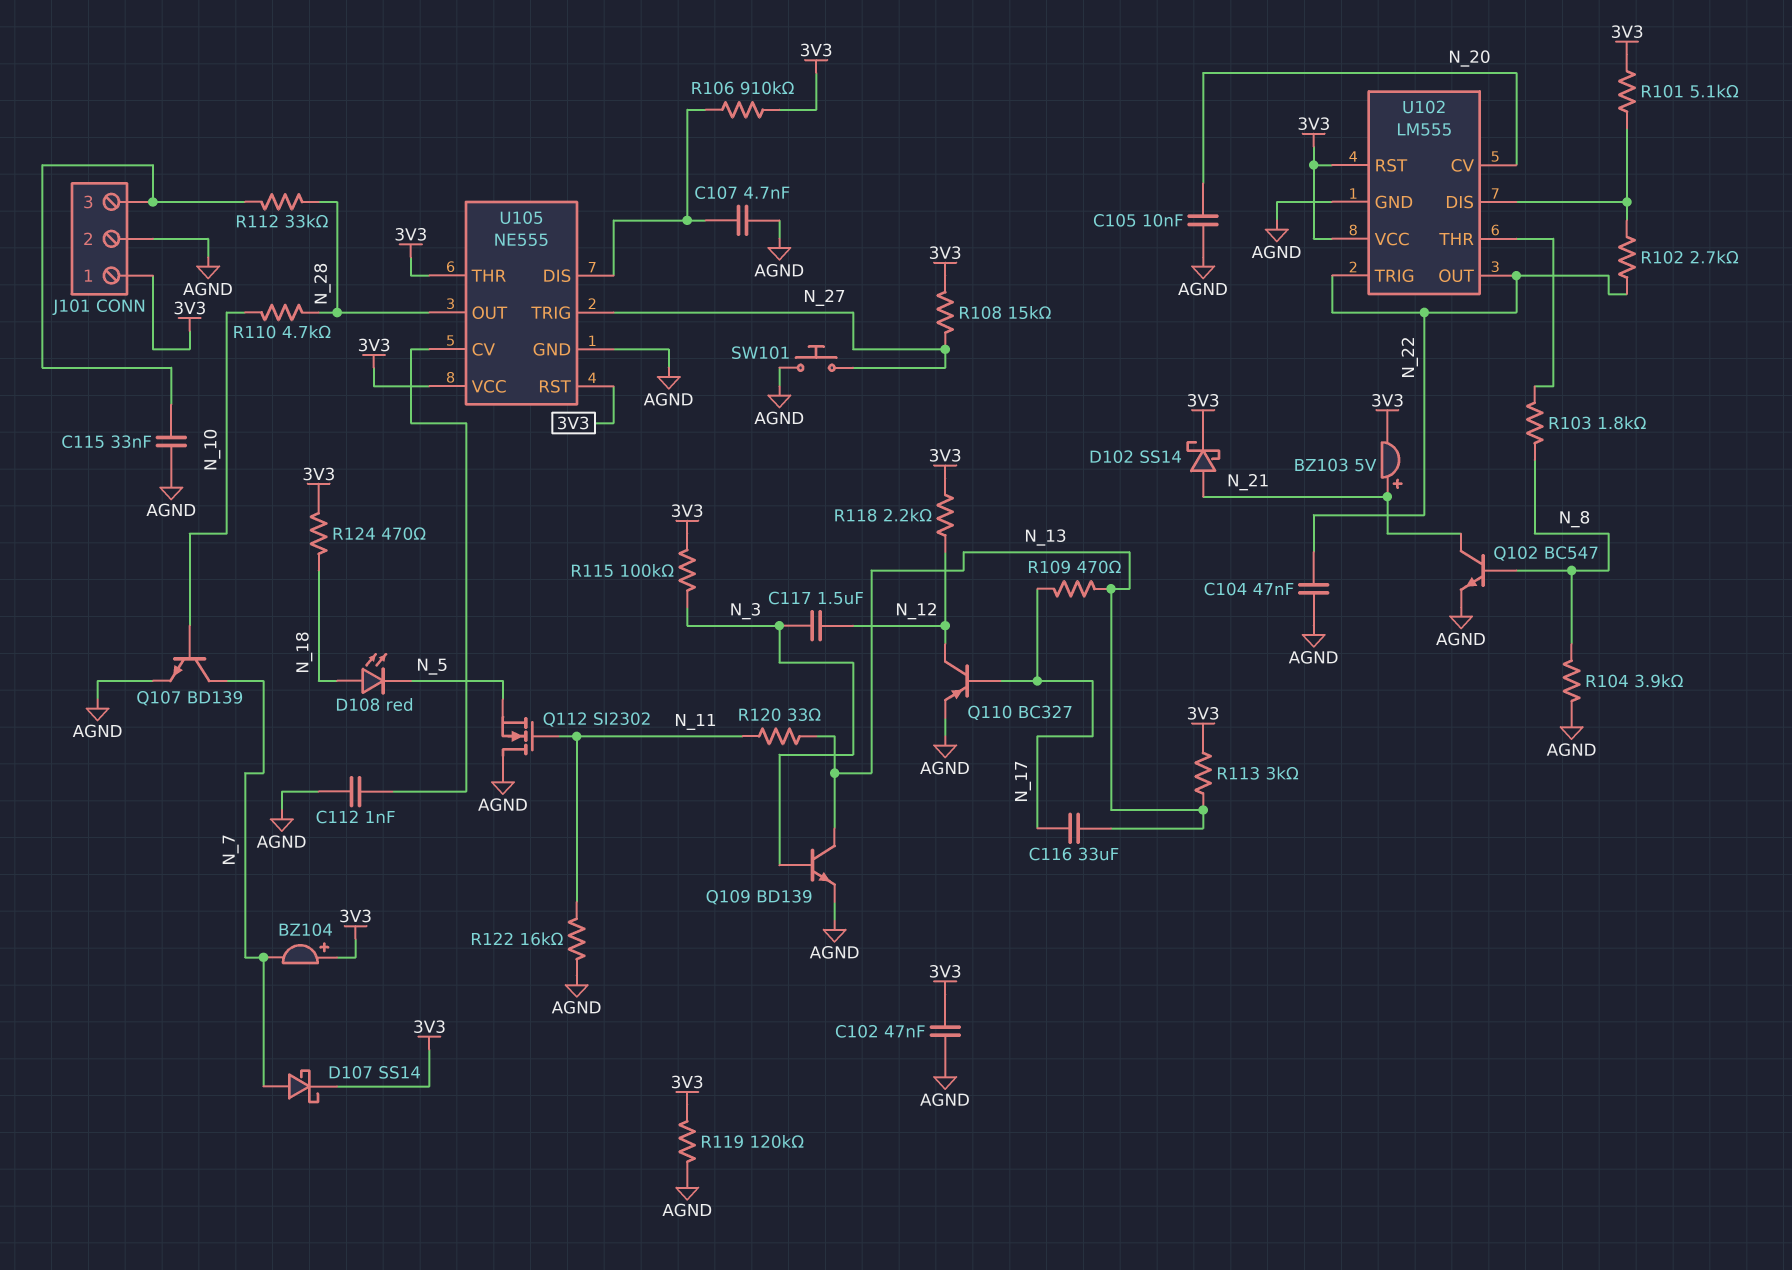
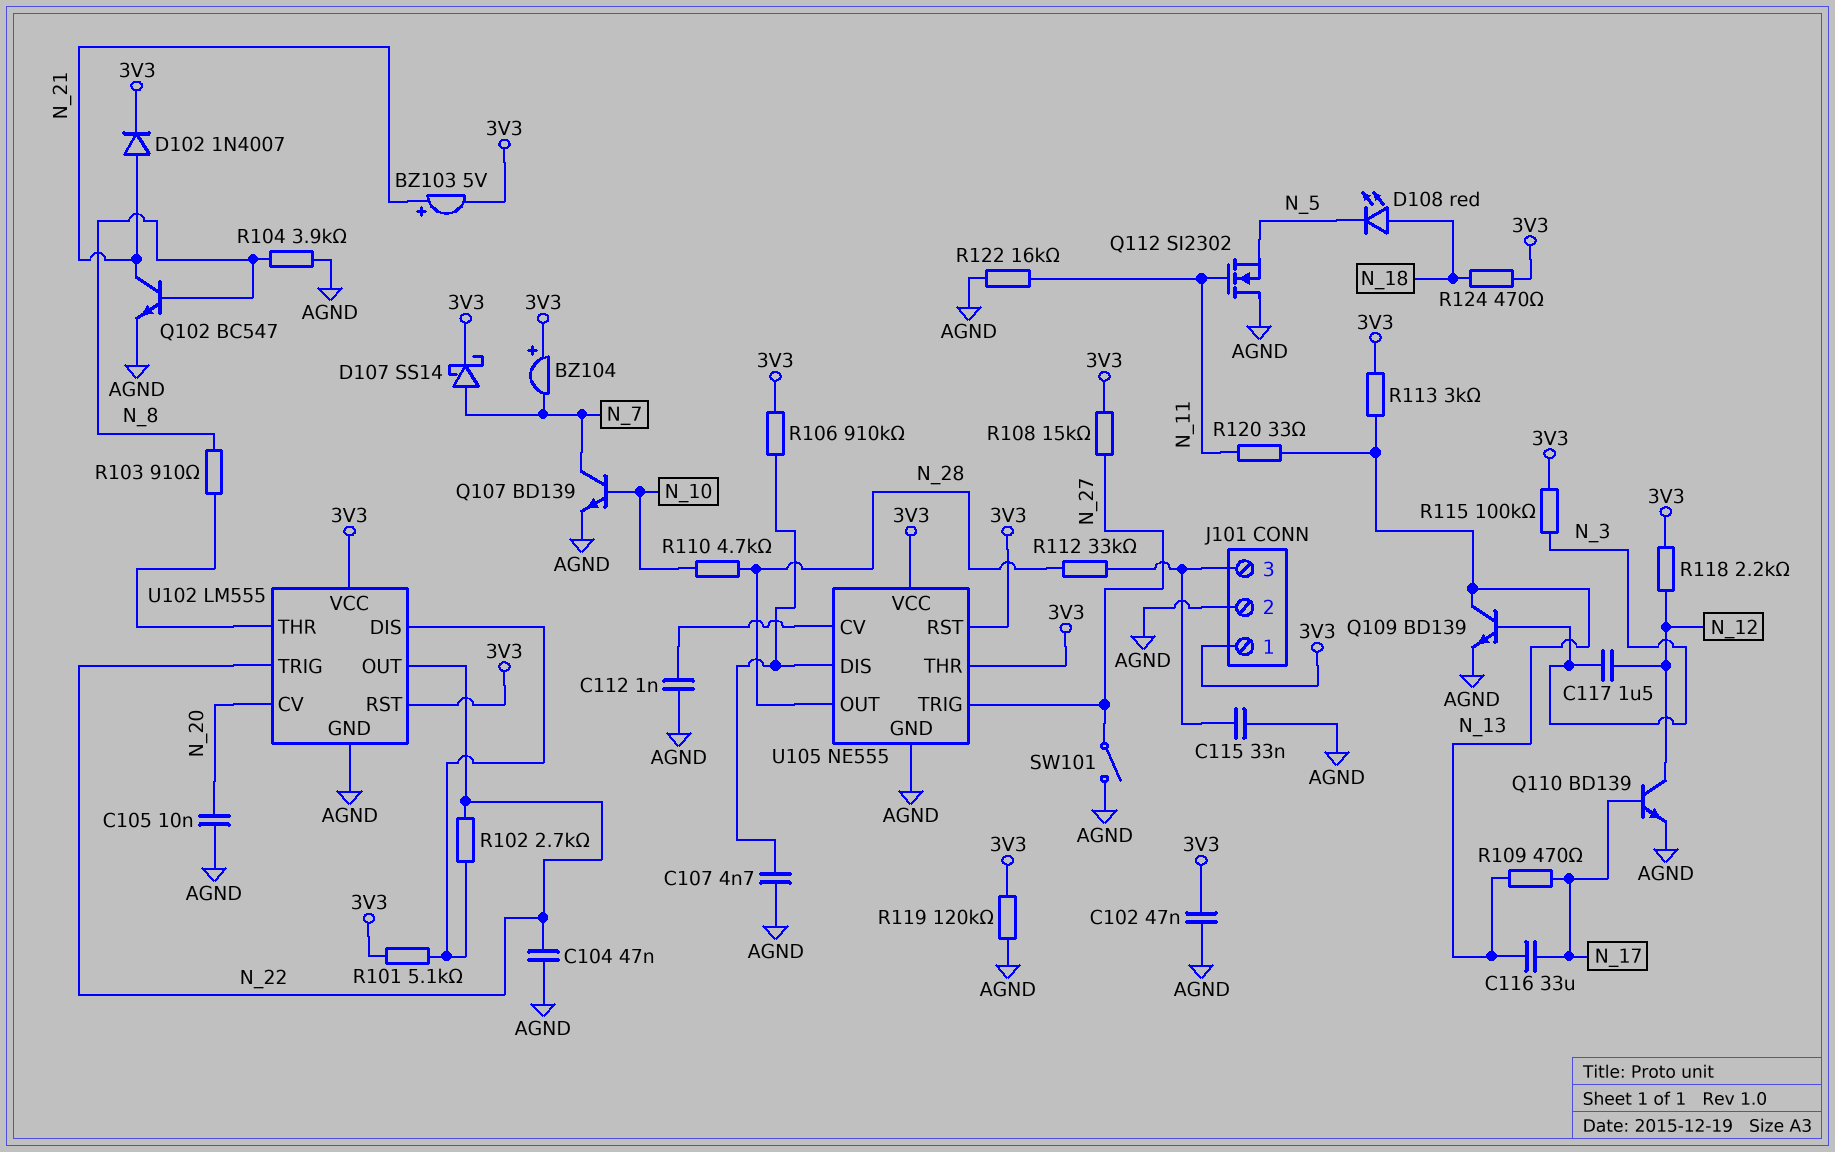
D102: schottky SS14 (A N_21, K 3V3) -> diode 1N4007 (A N_21, K 3V3)
Q110: PNP BC327 (B N_17, C N_12, E AGND) -> NPN BD139 (B N_17, C N_12, E AGND)
R103: 1.8k (N_8, U102/THR) -> 910 (N_8, U102/THR)
SW101: button (AGND, N_27) -> switch (AGND, N_27)

